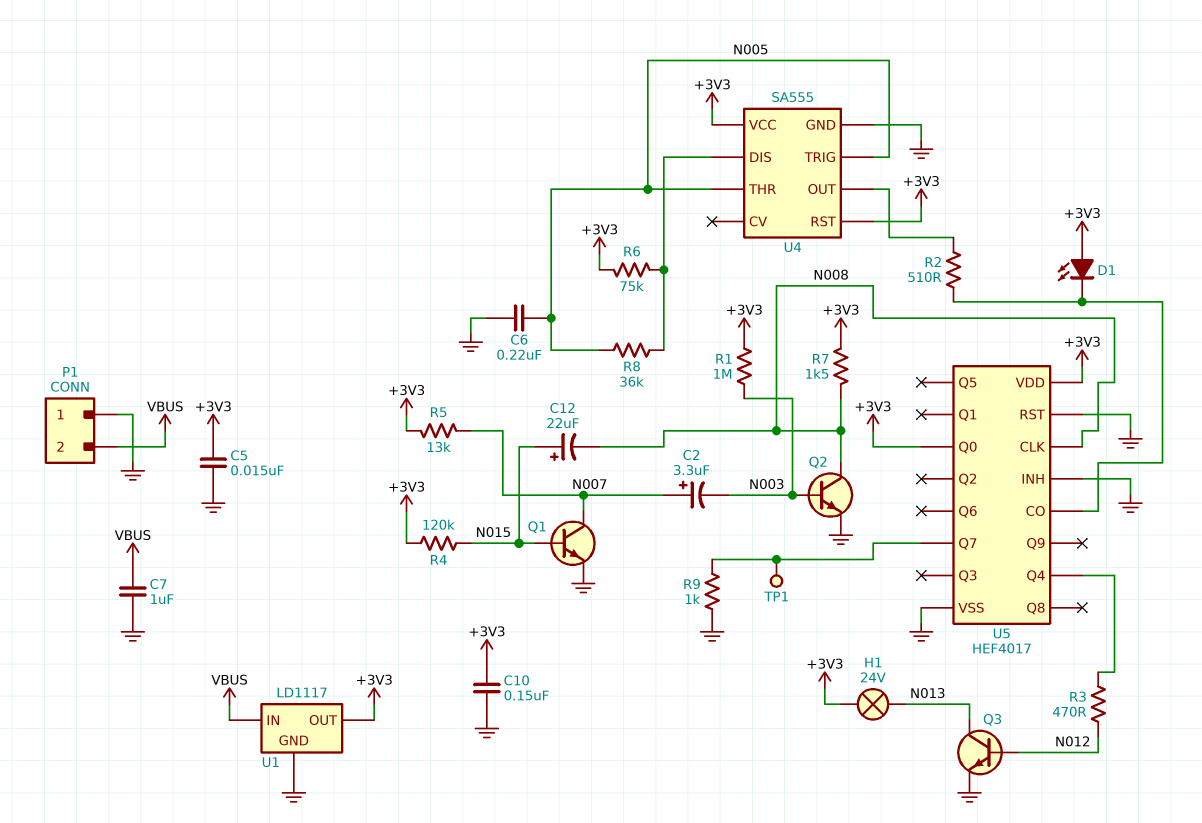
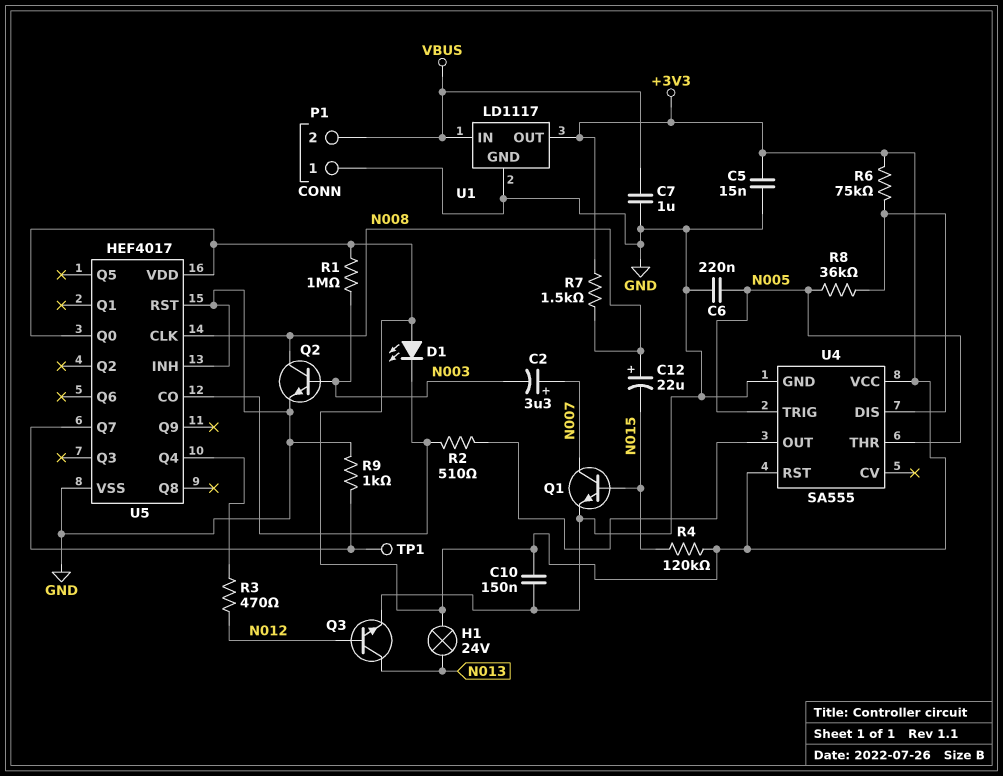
C12: 22uF (plus N015, minus N008) -> 22uF (plus N008, minus N015)
R5: 13k (+3V3, N007) -> none

